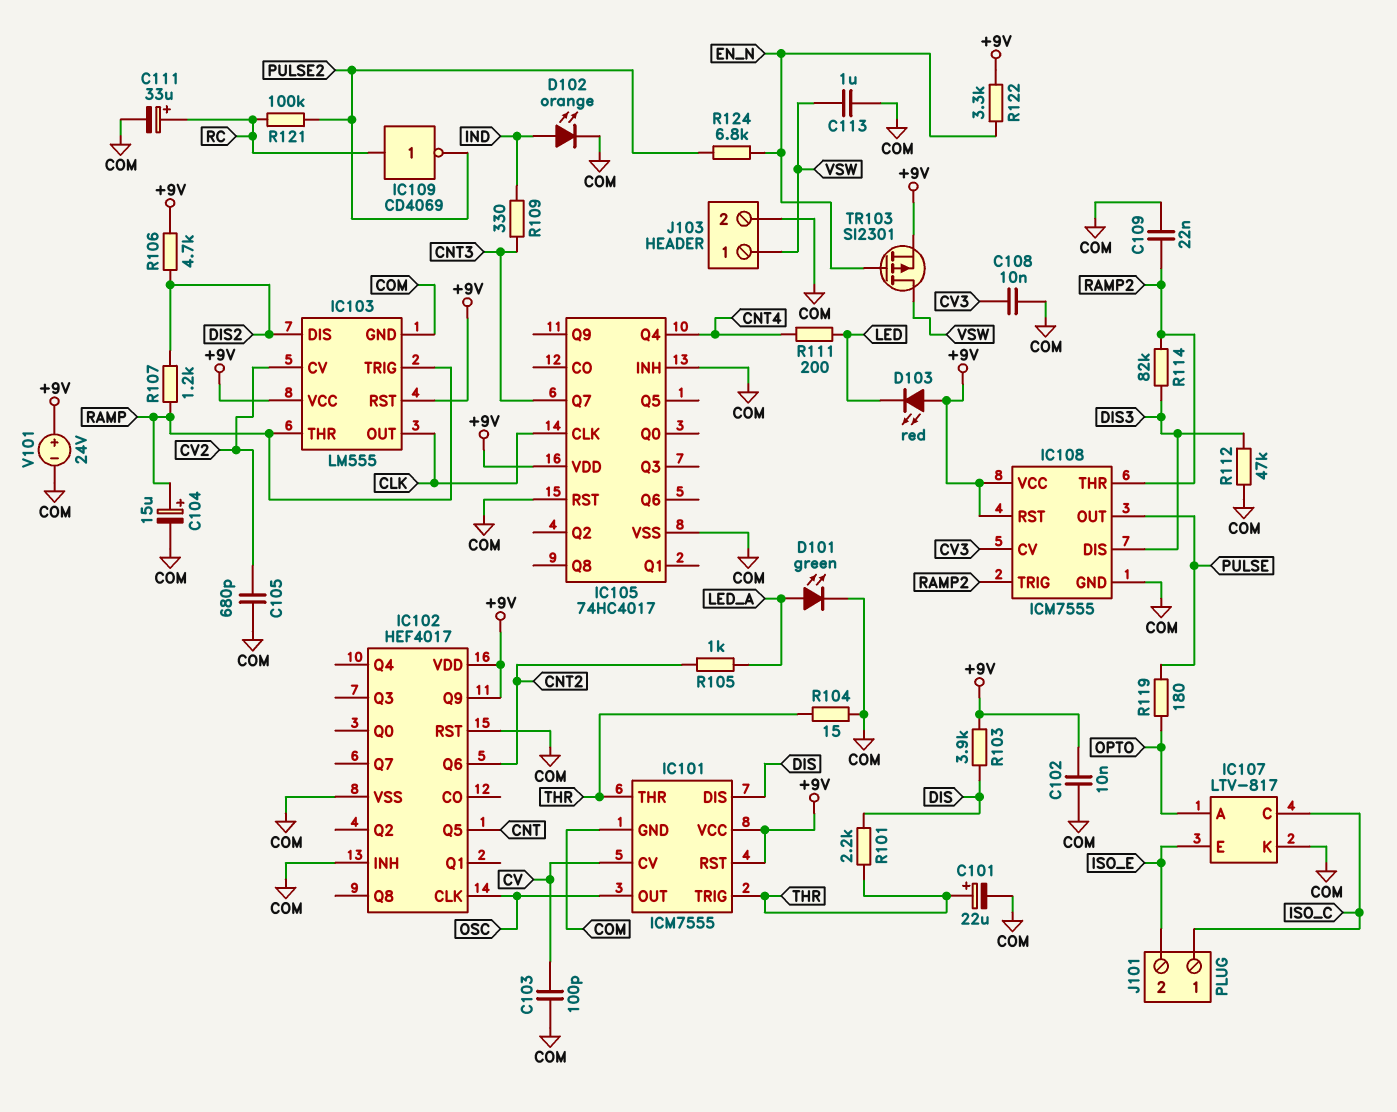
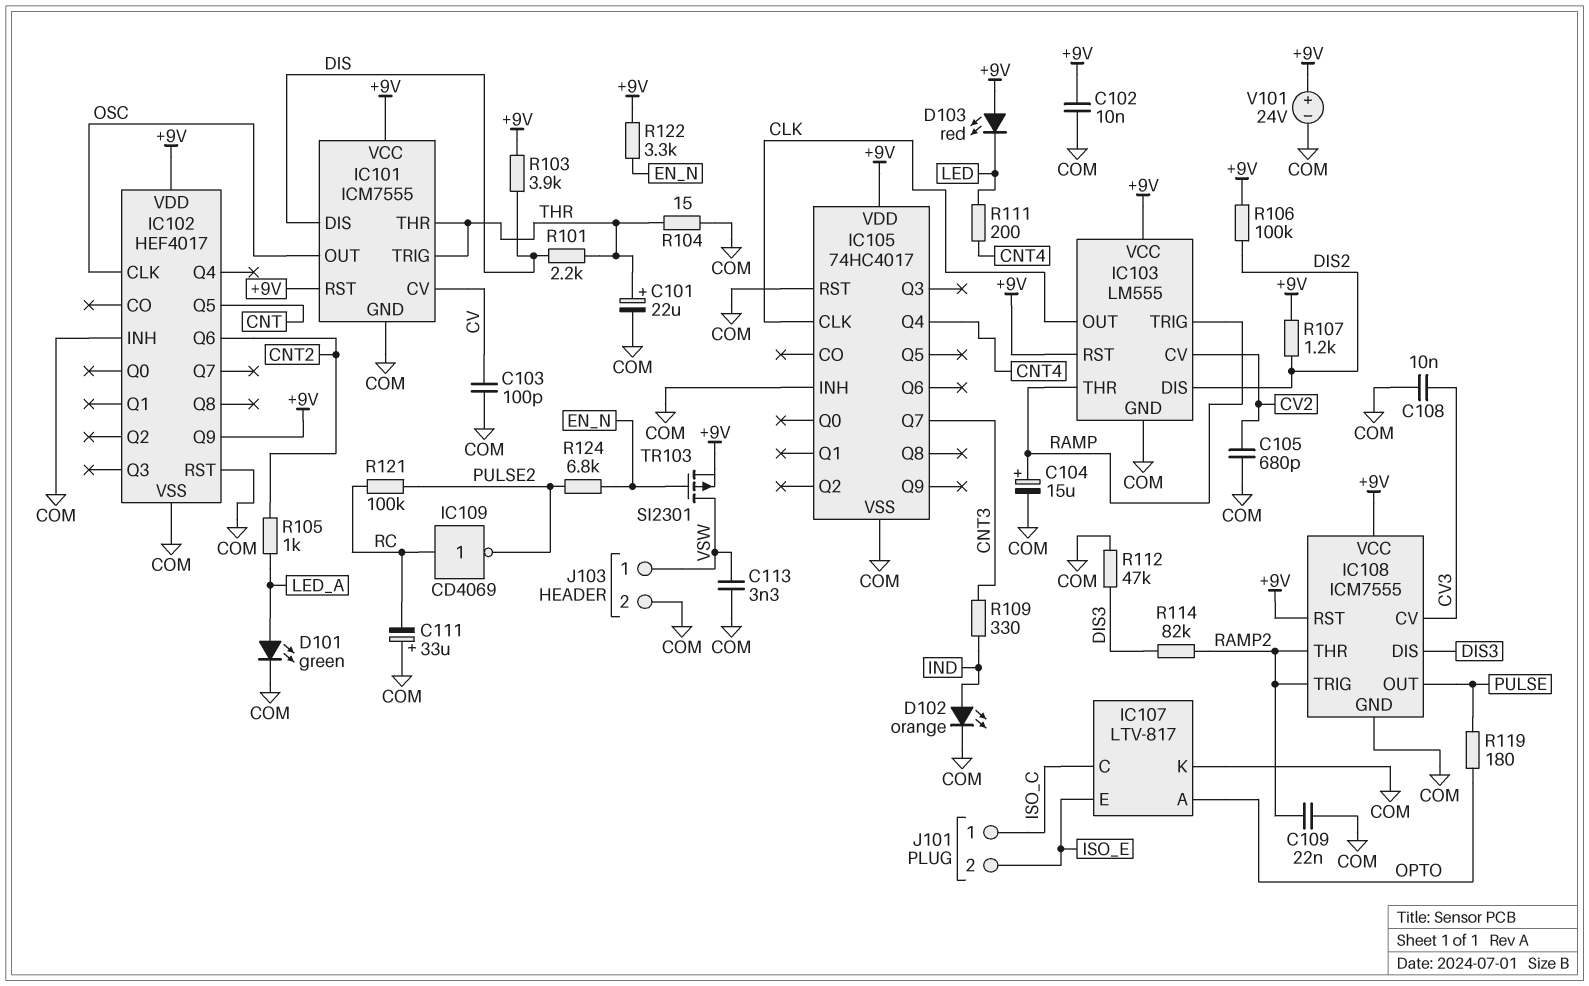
C111: 33uF (plus RC, minus COM) -> 33uF (plus COM, minus RC)
C113: 1uF (COM, VSW) -> 3.3nF (COM, VSW)
R106: 4.7k (+9V, DIS2) -> 100k (+9V, DIS2)
R107: 1.2k (DIS2, RAMP) -> 1.2k (+9V, DIS2)

